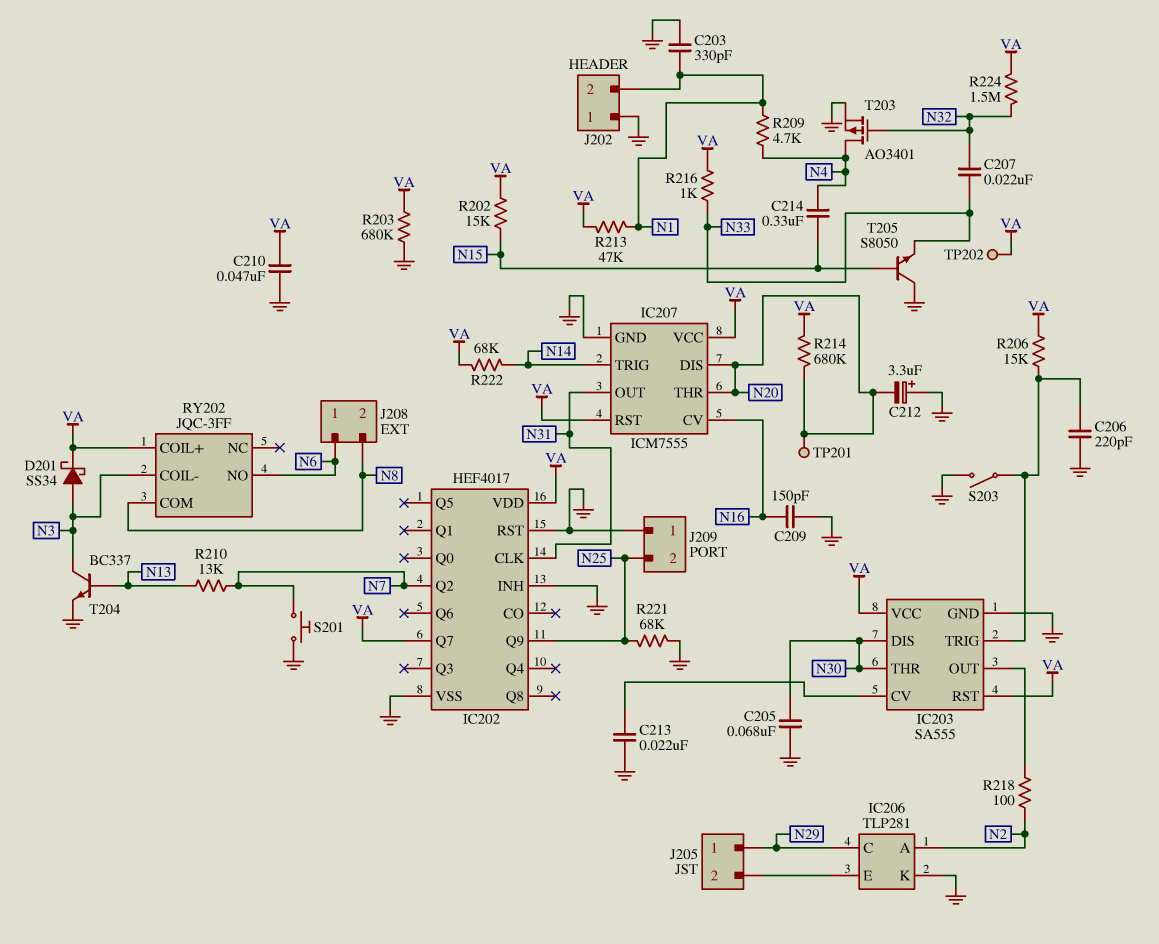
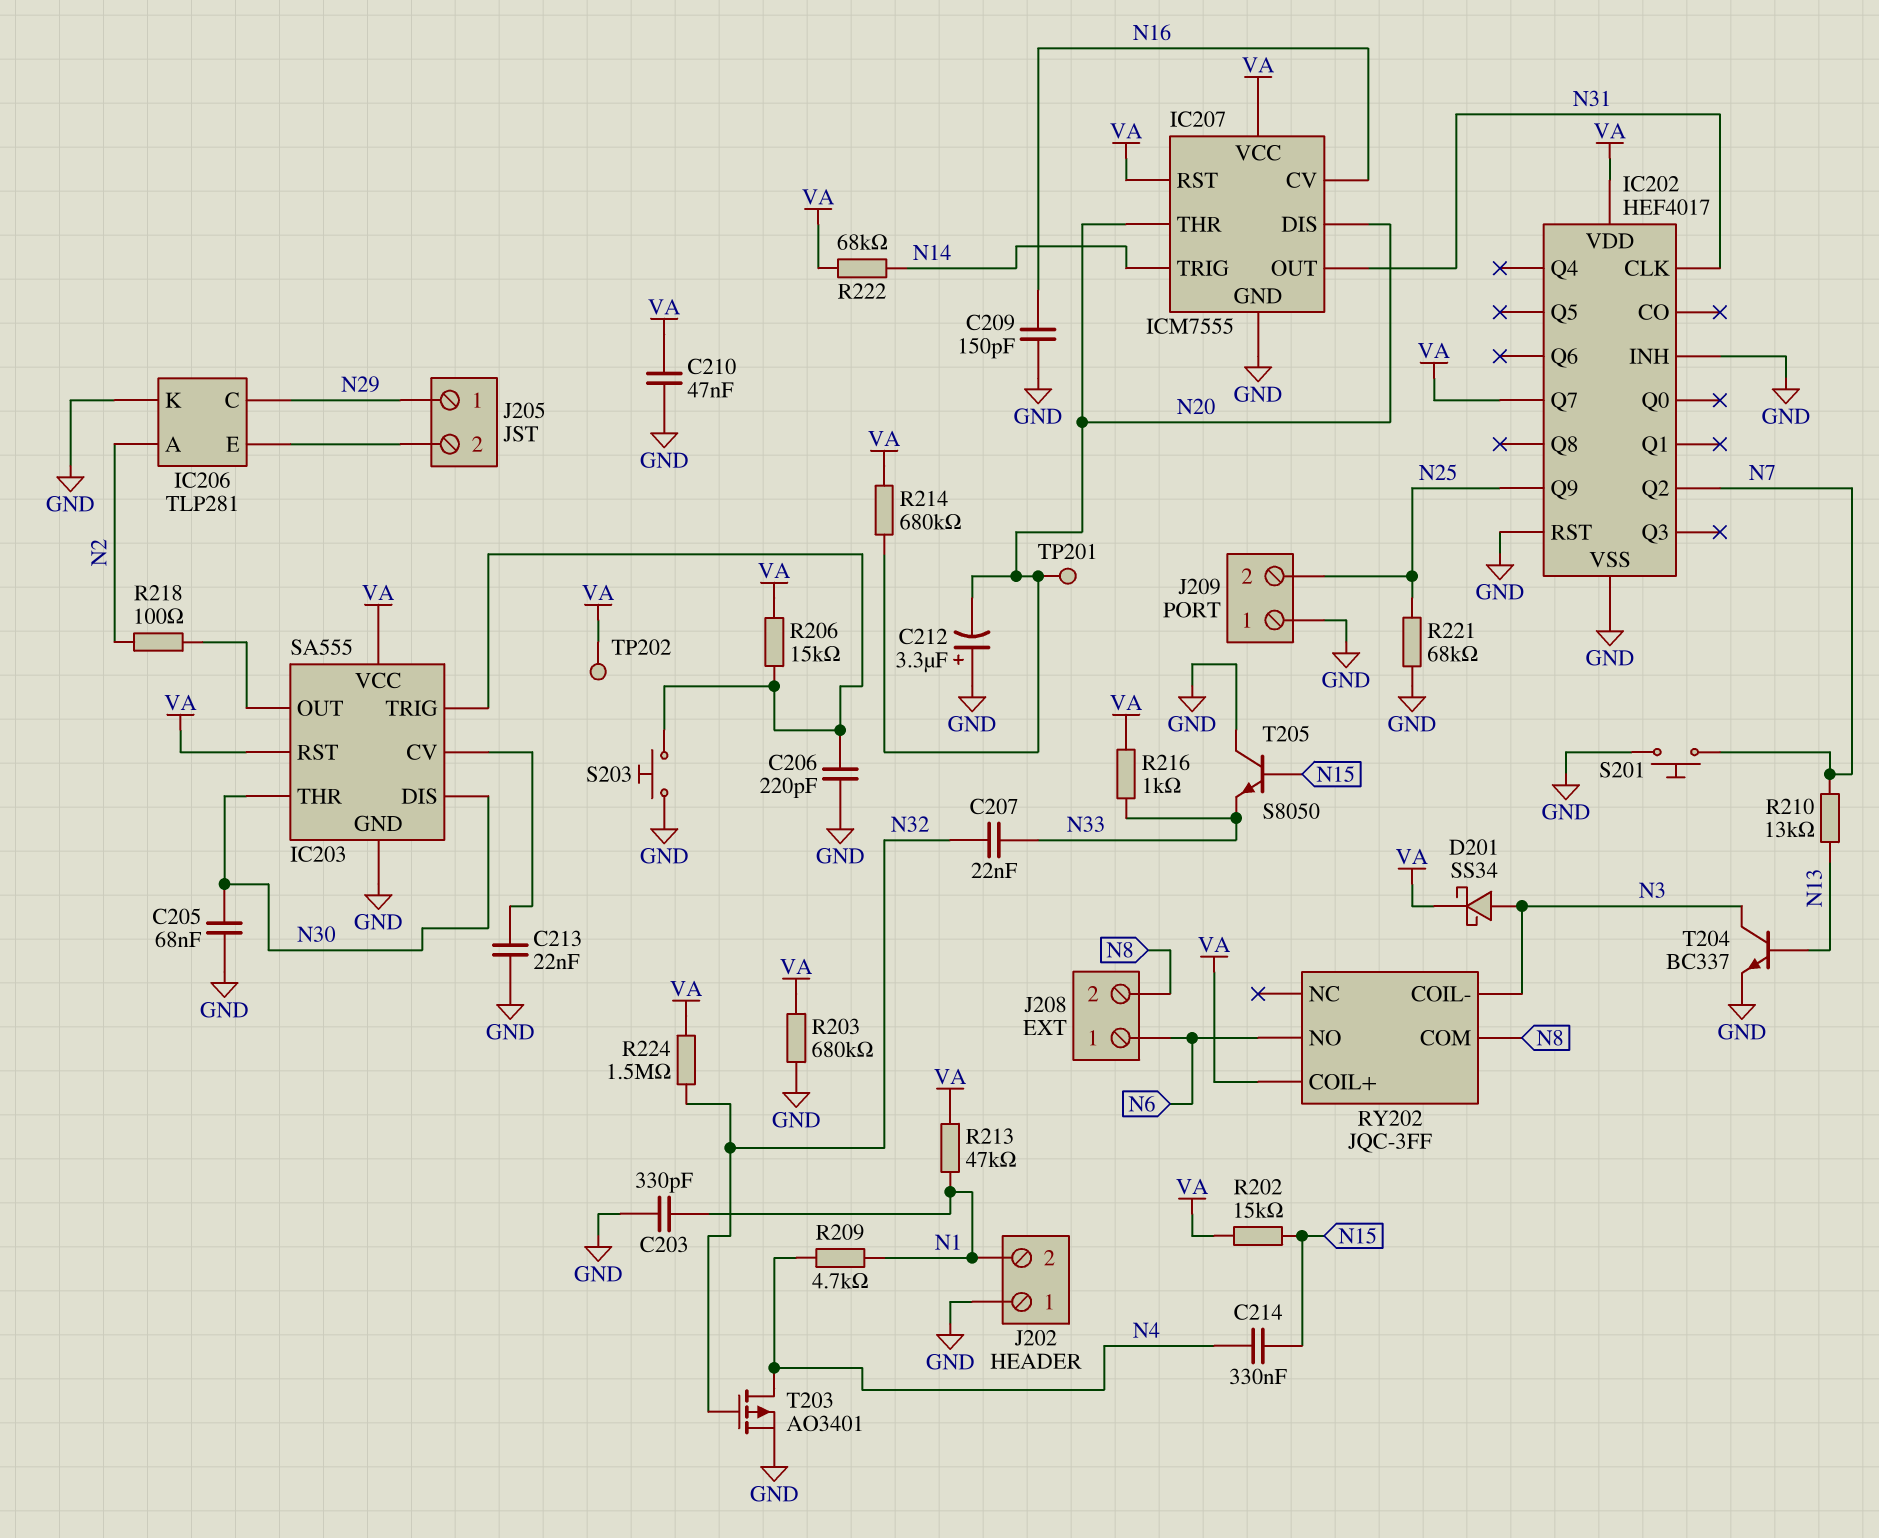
S203: switch (GND, IC203/TRIG) -> button (GND, IC203/TRIG)

